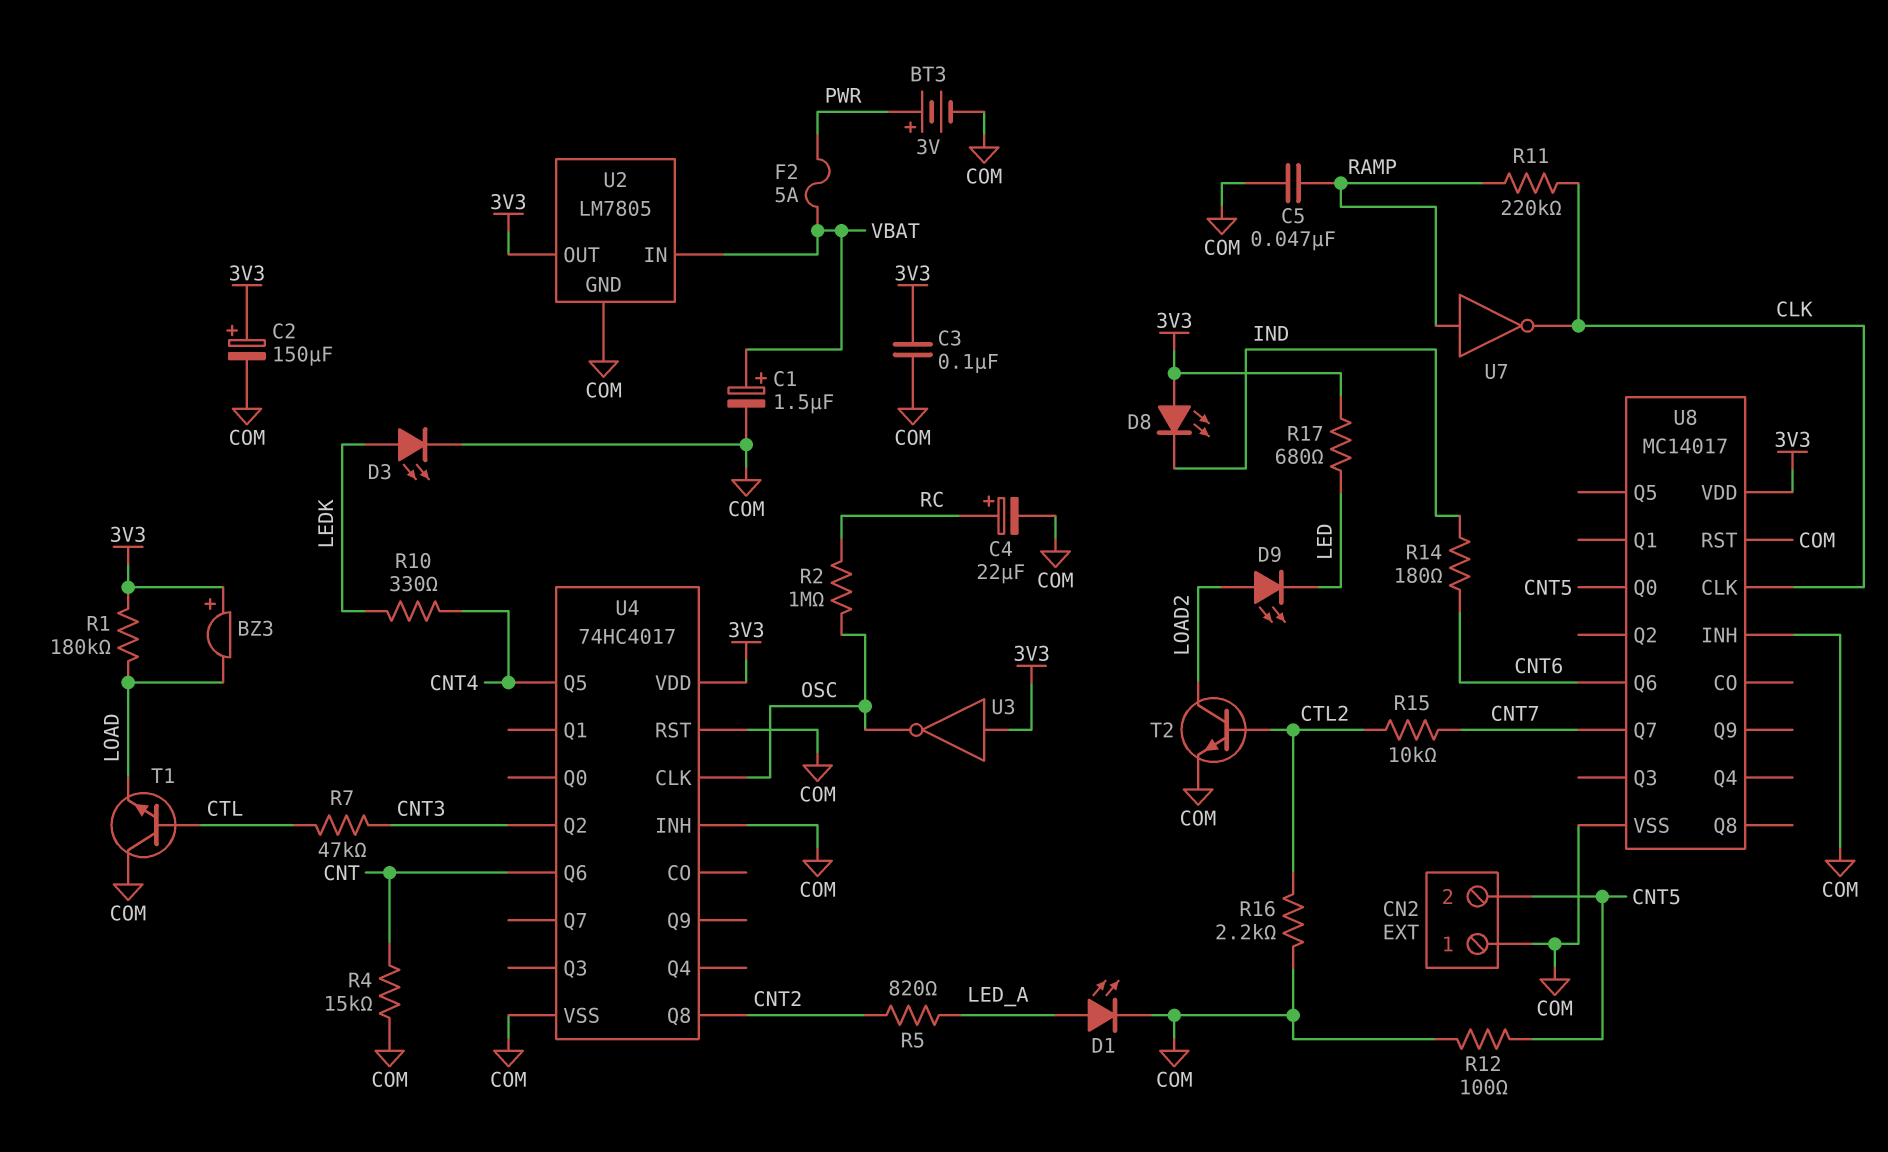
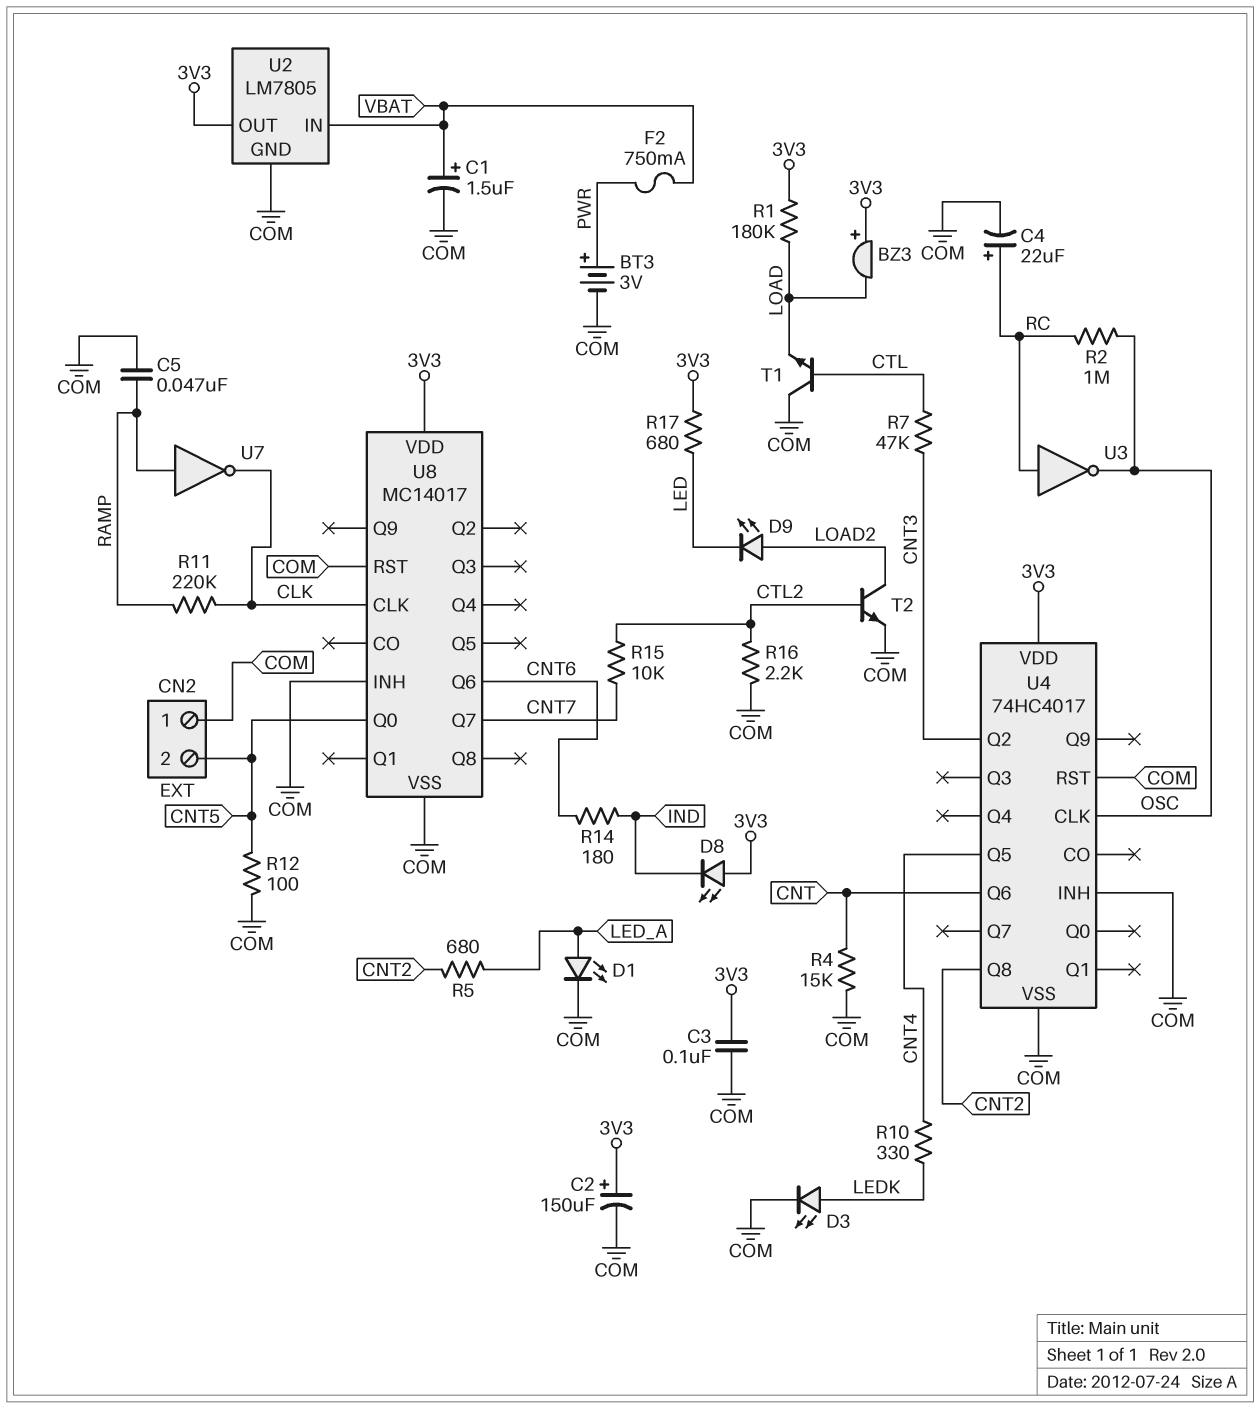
F2: 5A (PWR, VBAT) -> 750mA (PWR, VBAT)
R5: 820 (CNT2, LED_A) -> 680 (CNT2, LED_A)
U3: NOT (in 3V3, out OSC) -> NOT (in RC, out OSC)

